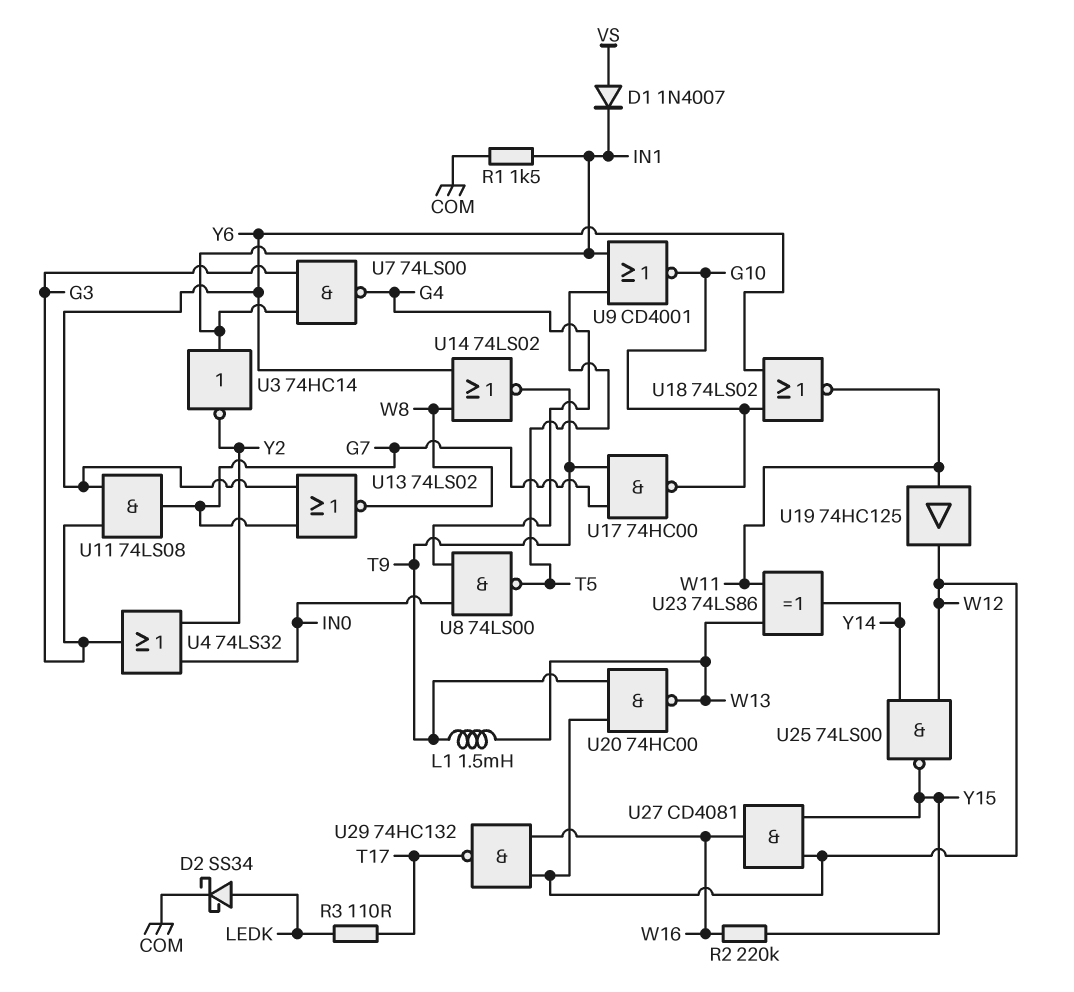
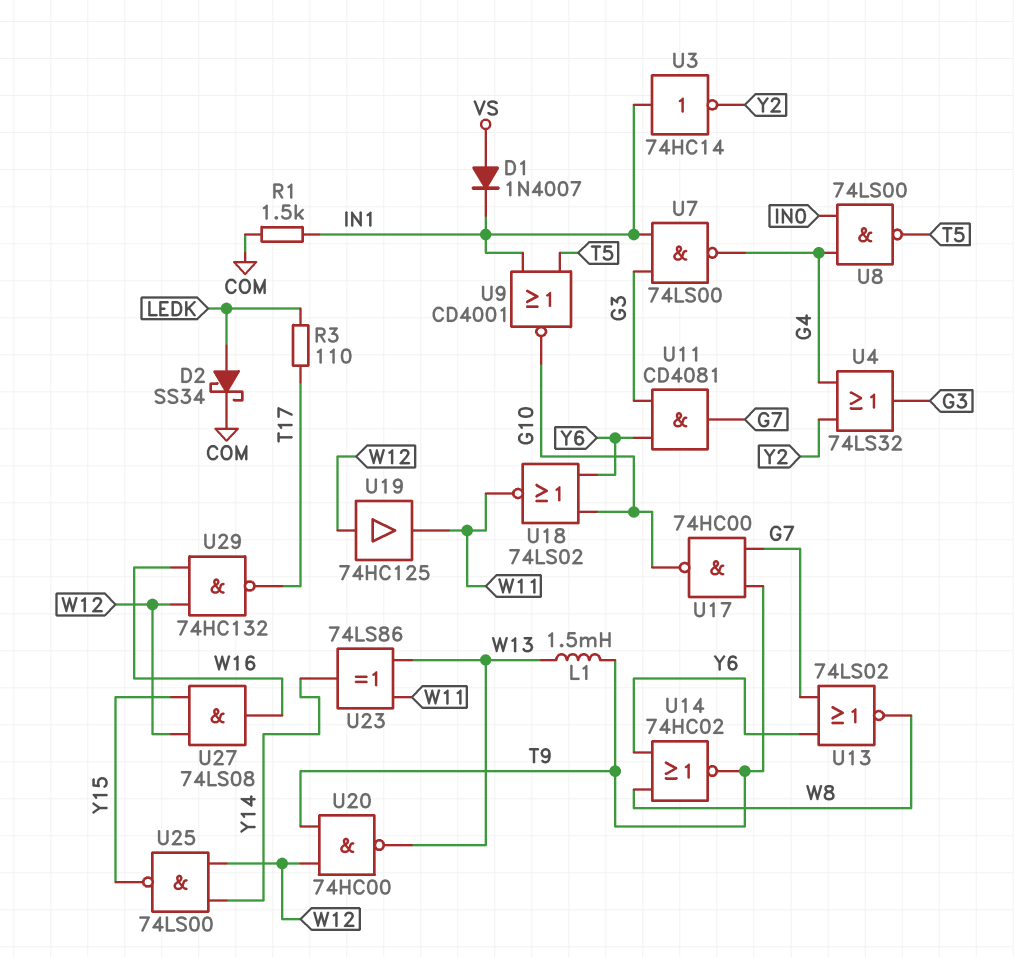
R2: 220k (W16, Y15) -> none
U4: OR 74LS32 (in IN0, in Y2, out G3) -> OR 74LS32 (in G4, in Y2, out G3)
U11: AND 74LS08 (in G3, in Y6, out G7) -> AND CD4081 (in G3, in Y6, out G7)
U14: NOR 74LS02 (in W8, in Y6, out T9) -> NOR 74HC02 (in W8, in Y6, out T9)
U19: buffer 74HC125 (in W11, out W12) -> buffer 74HC125 (in W12, out W11)
U27: AND CD4081 (in W12, in Y15, out W16) -> AND 74LS08 (in W12, in Y15, out W16)

